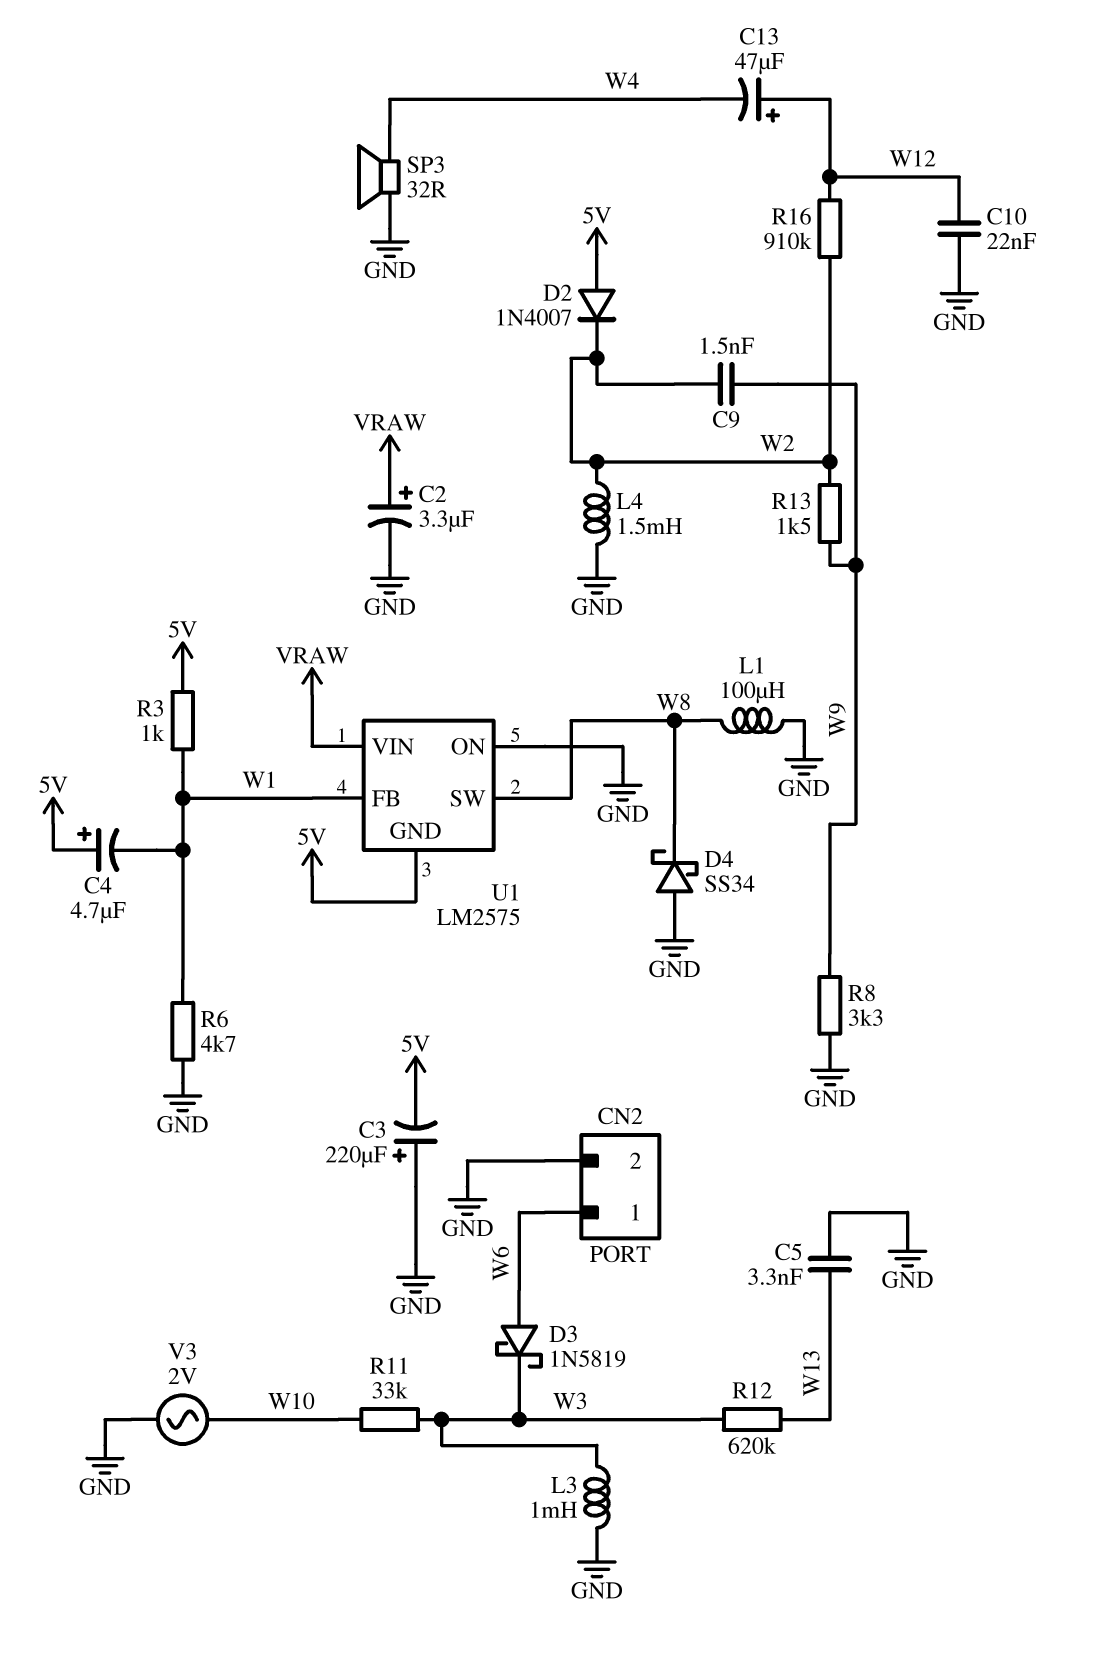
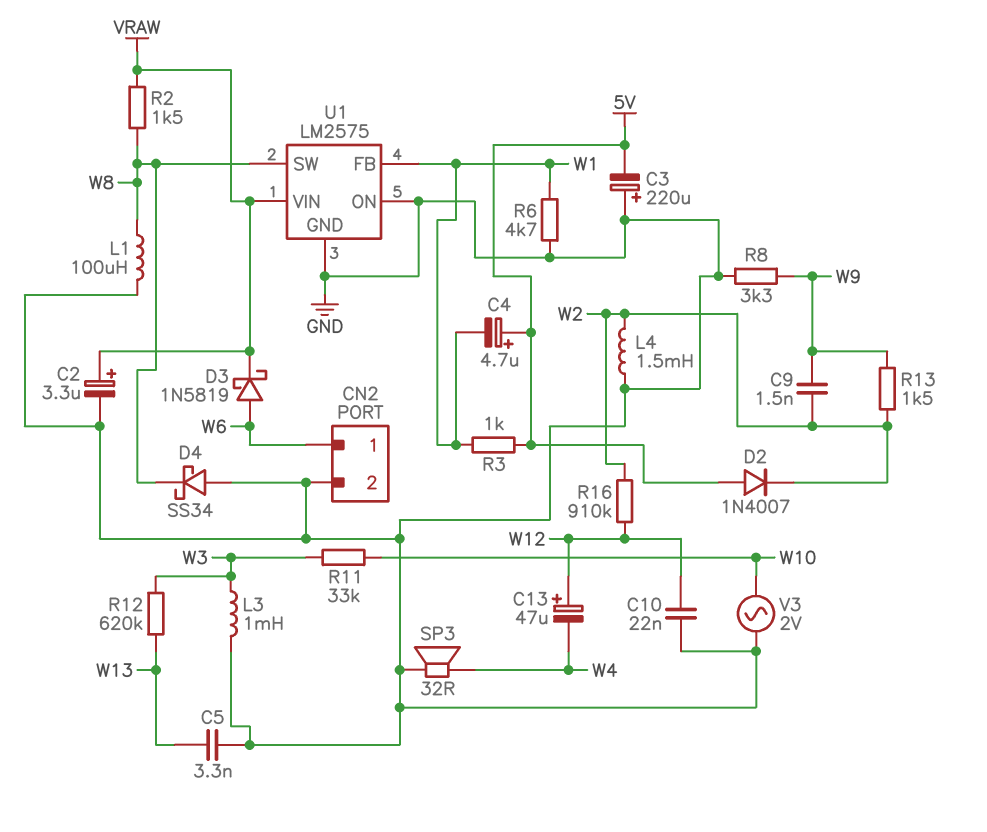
D3: schottky 1N5819 (A W6, K W3) -> schottky 1N5819 (A W6, K VRAW)
R2: none -> 1.5k (VRAW, W8)
U1 pin GND: 5V -> GND

